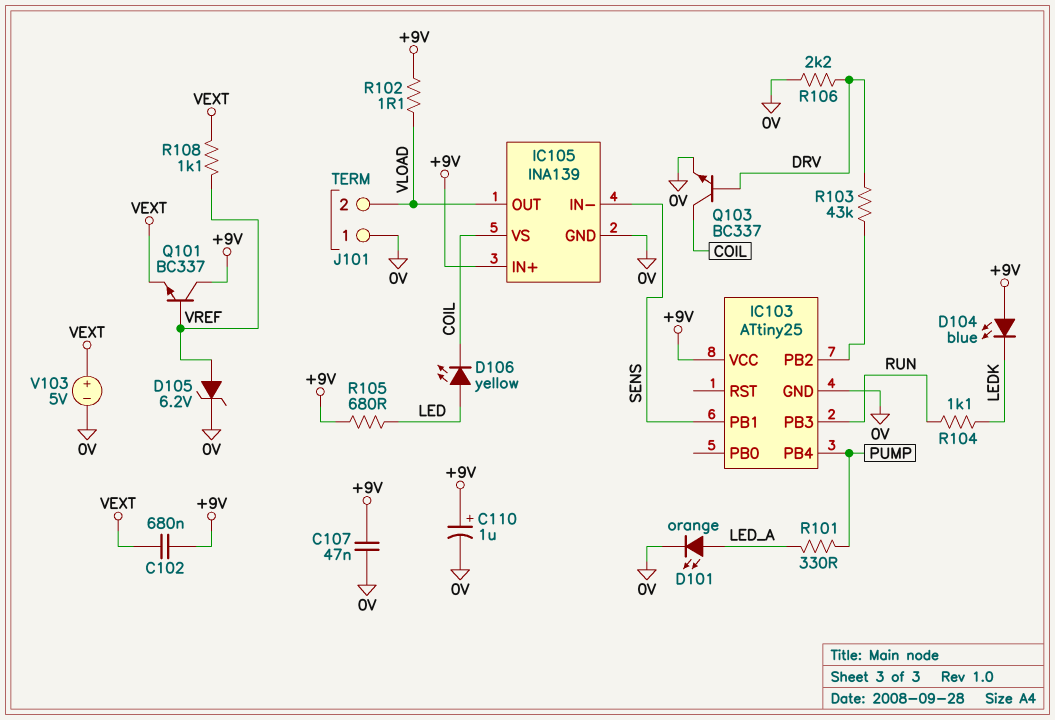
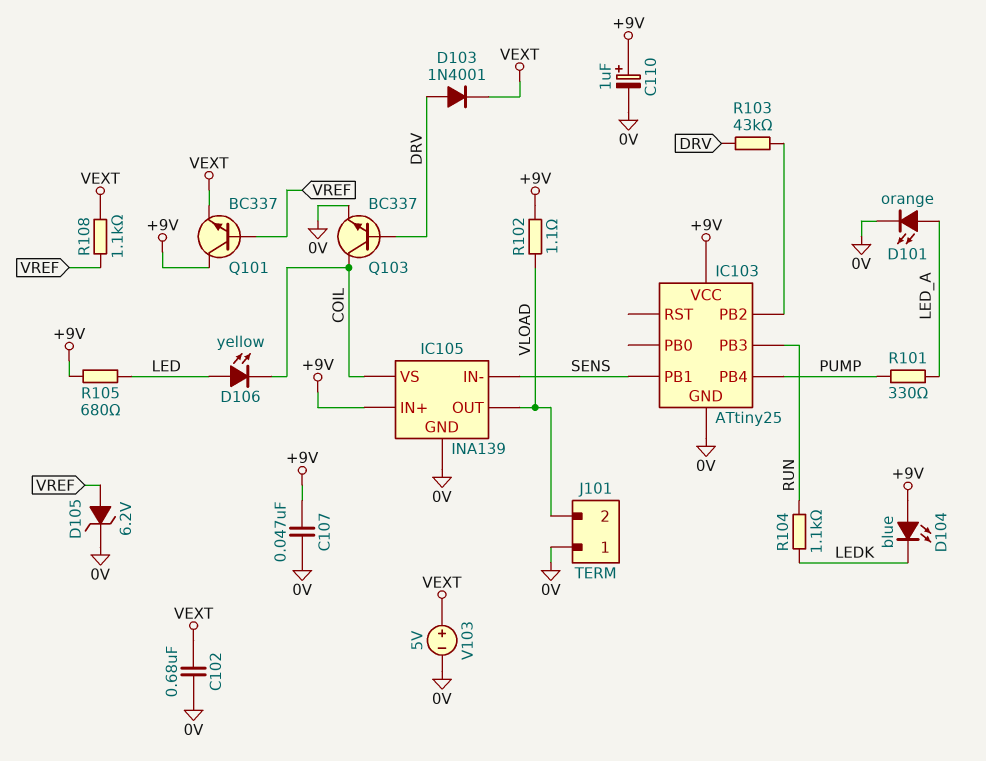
C102: 680nF (+9V, VEXT) -> 680nF (0V, VEXT)
D103: none -> diode 1N4001 (A DRV, K VEXT)
R106: 2.2k (0V, DRV) -> none

